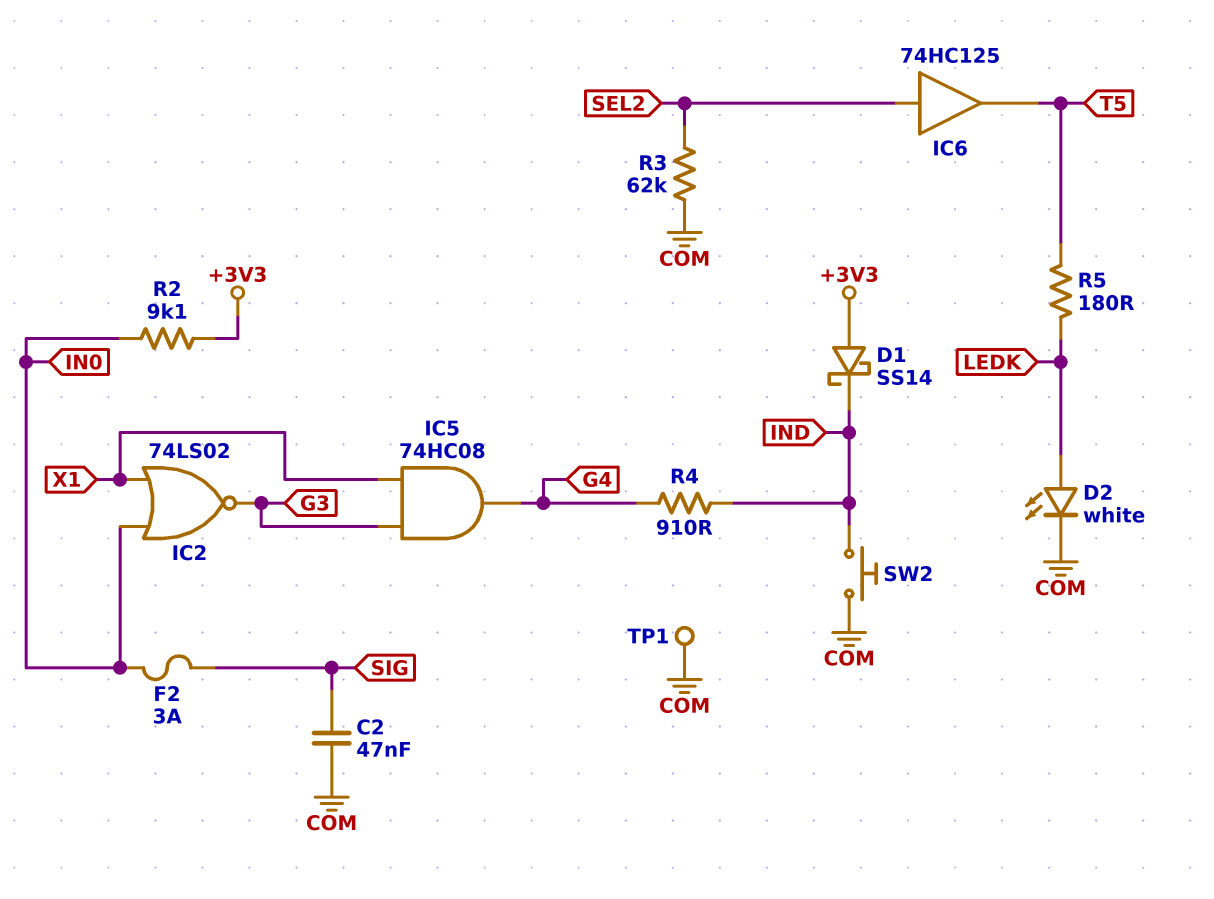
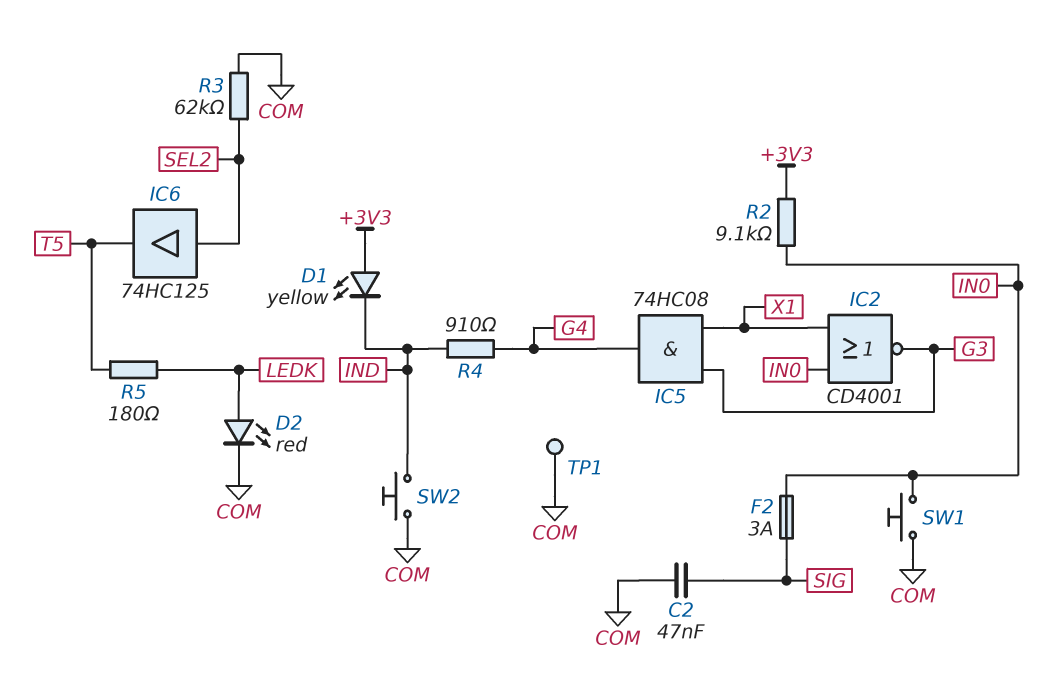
D1: schottky SS14 (A +3V3, K IND) -> LED yellow (A +3V3, K IND)
D2: LED white (A LEDK, K COM) -> LED red (A LEDK, K COM)
IC2: NOR 74LS02 (in IN0, in X1, out G3) -> NOR CD4001 (in IN0, in X1, out G3)
SW1: none -> button (COM, IN0)

